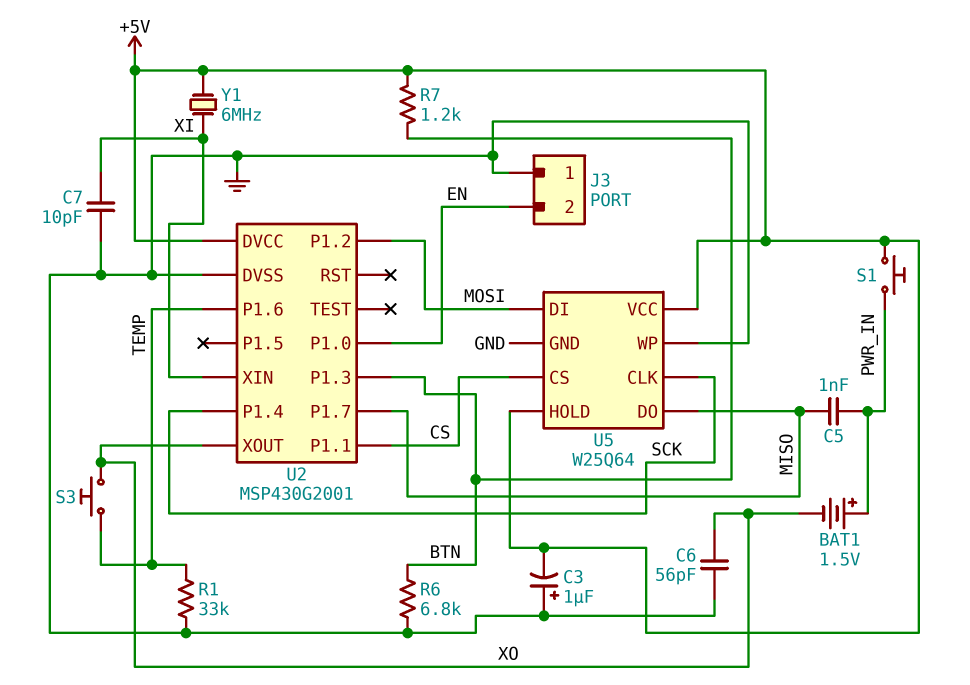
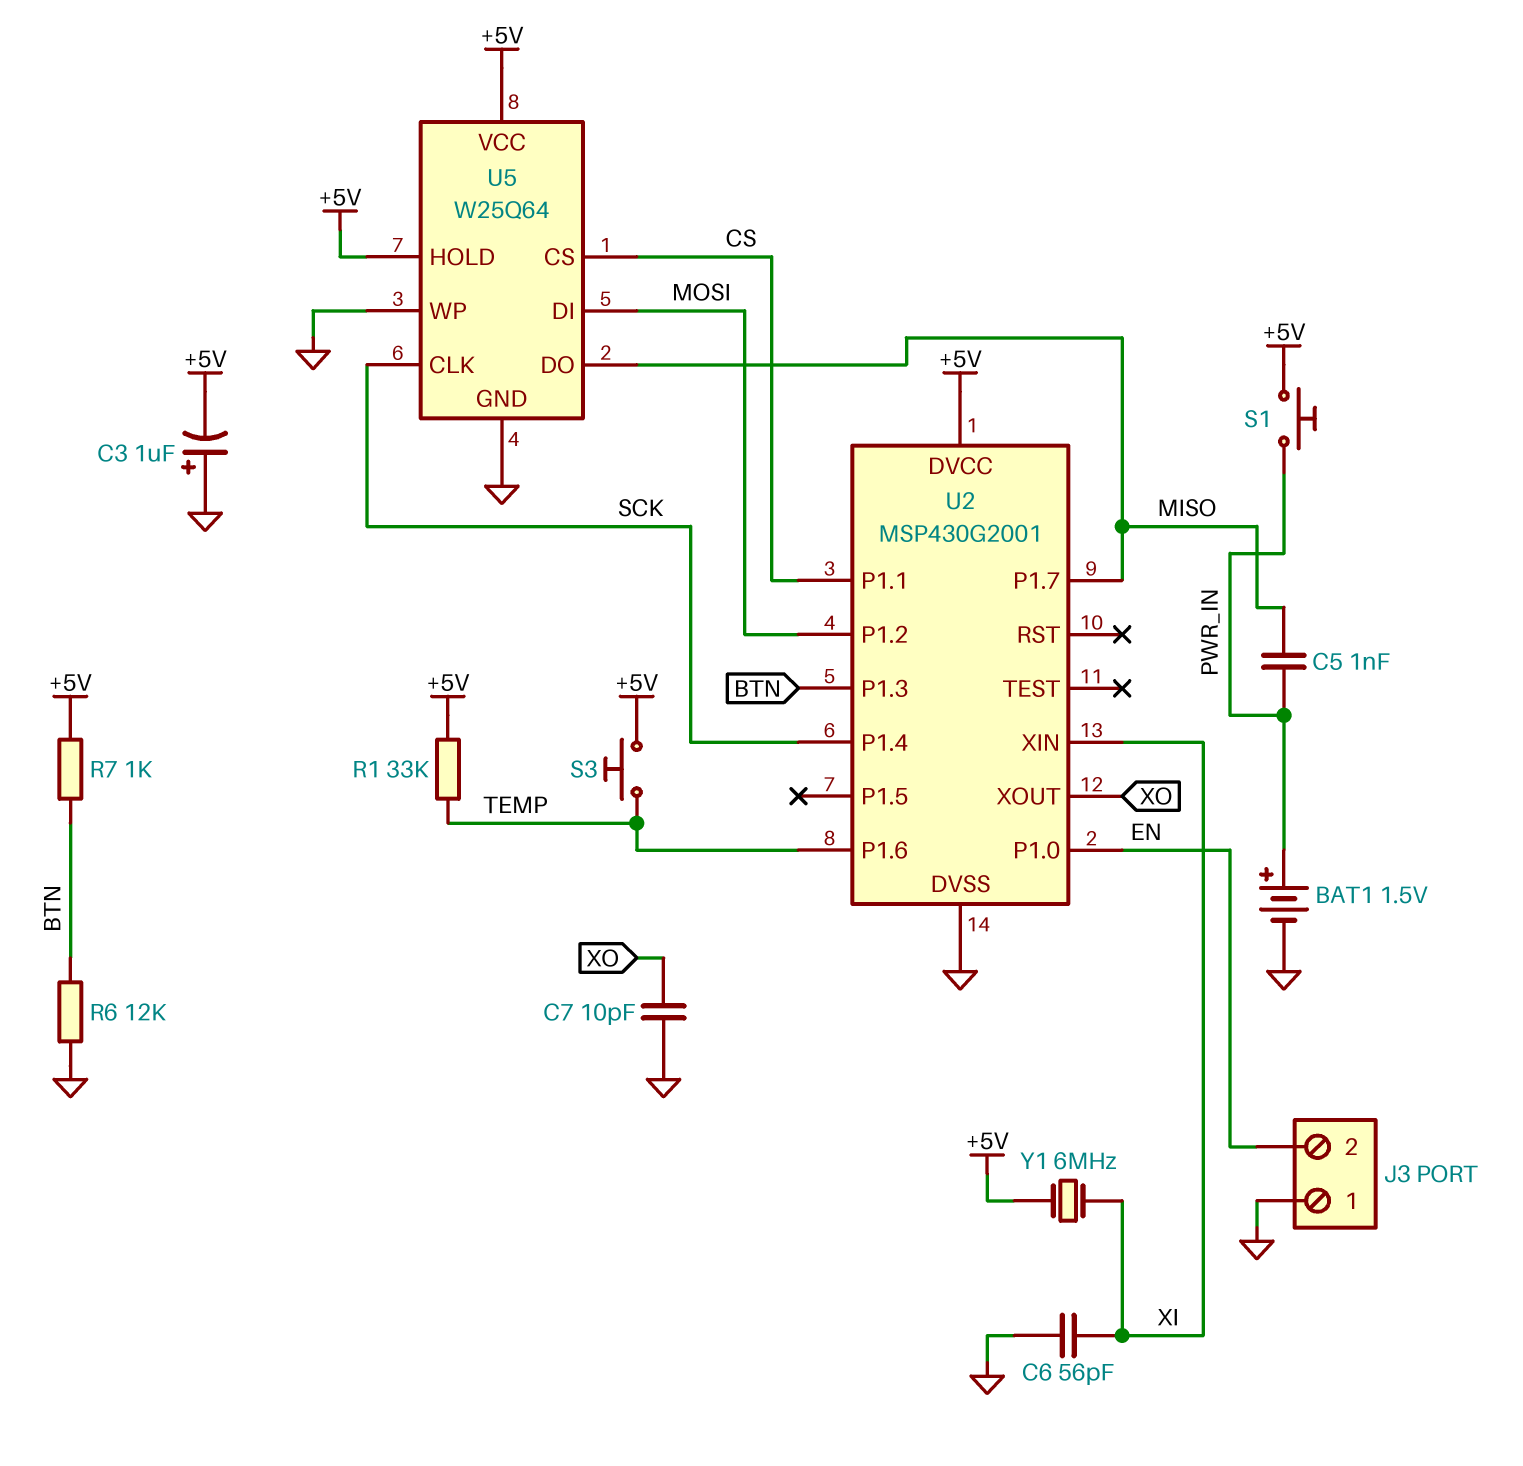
BAT1: 1.5V (plus PWR_IN, minus XO) -> 1.5V (plus PWR_IN, minus GND)
C6: 56pF (GND, XO) -> 56pF (GND, XI)
C7: 10pF (GND, XI) -> 10pF (GND, XO)
R1: 33k (GND, TEMP) -> 33k (+5V, TEMP)
R6: 6.8k (BTN, GND) -> 12k (BTN, GND)
R7: 1.2k (+5V, BTN) -> 1k (+5V, BTN)
S3: button (TEMP, XO) -> button (+5V, TEMP)

